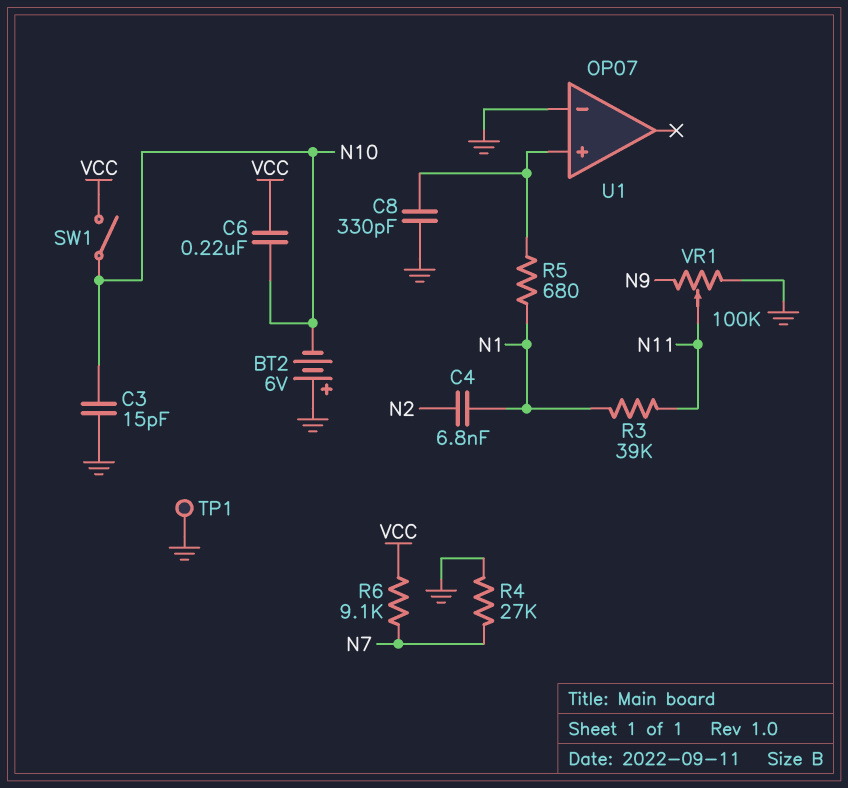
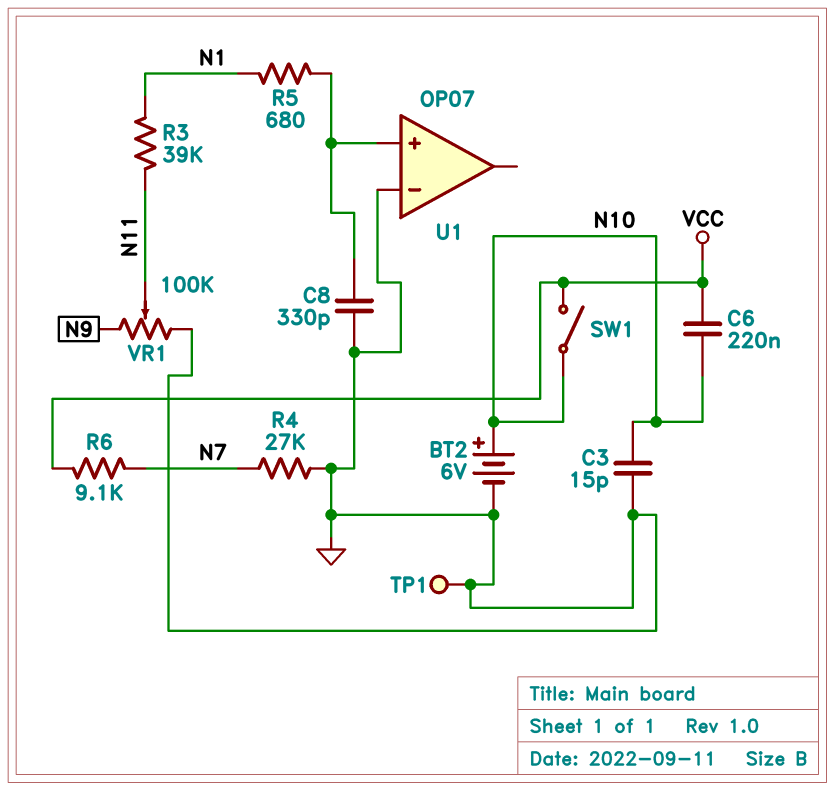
BT2: 6V (plus GND, minus N10) -> 6V (plus N10, minus GND)
C4: 6.8nF (N1, N2) -> none

